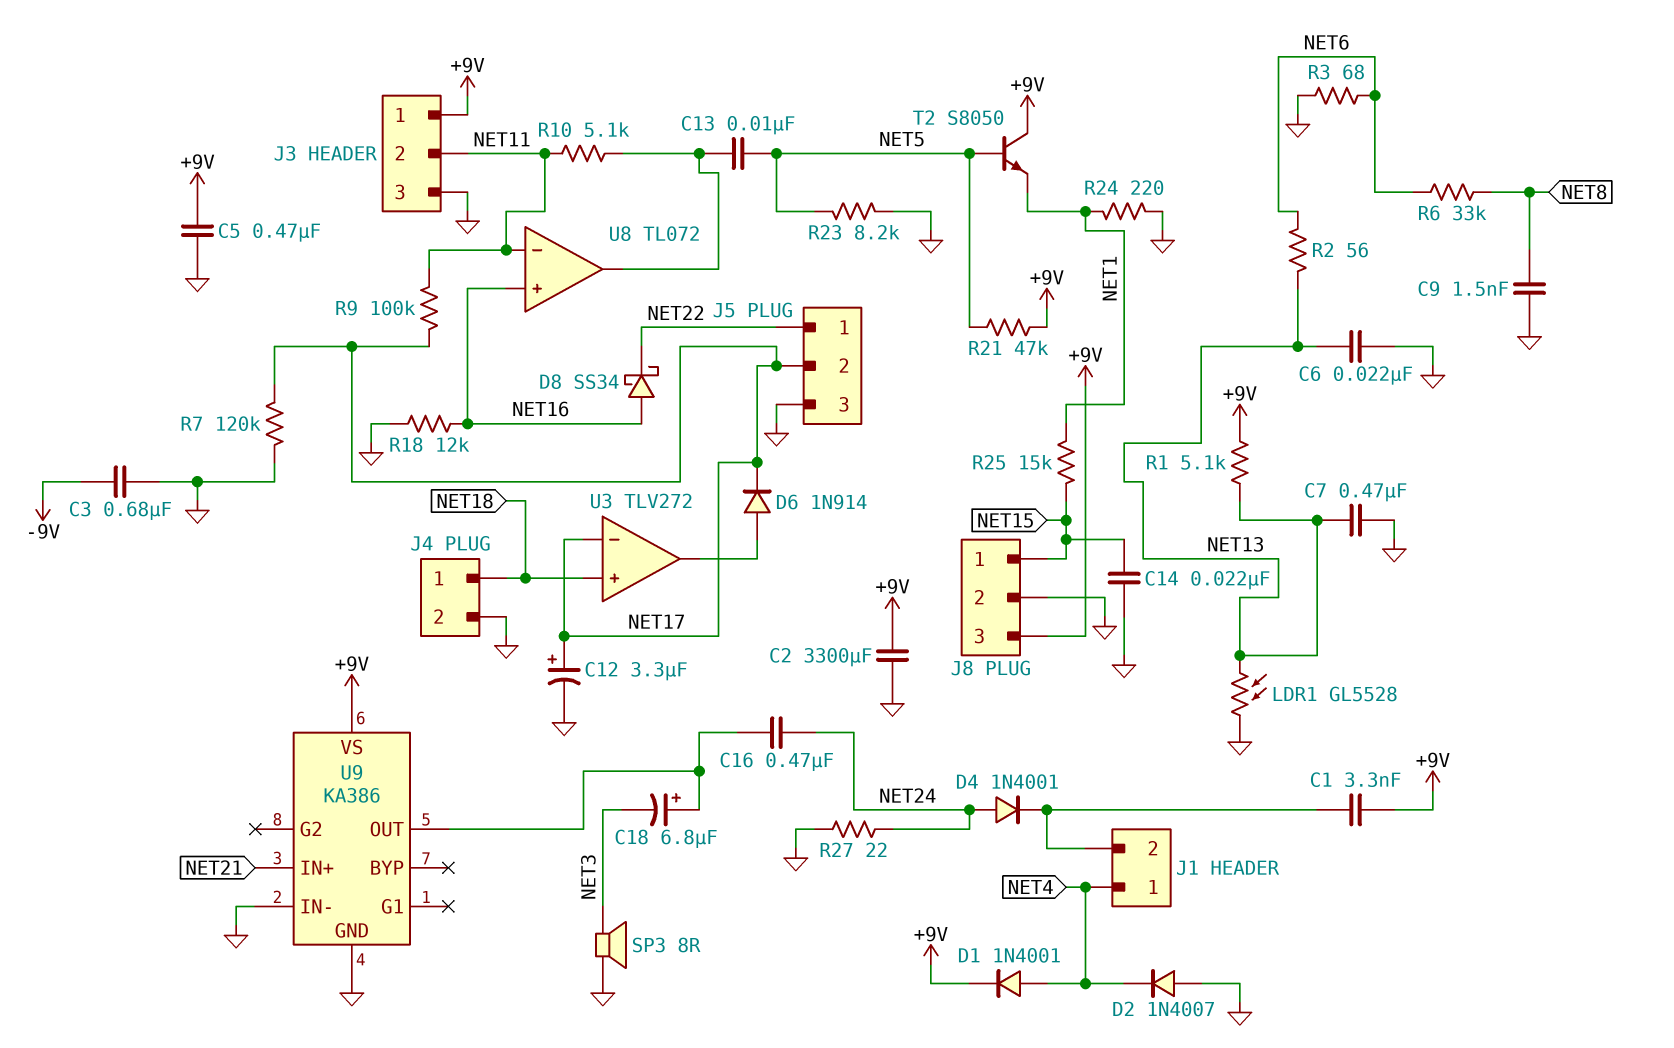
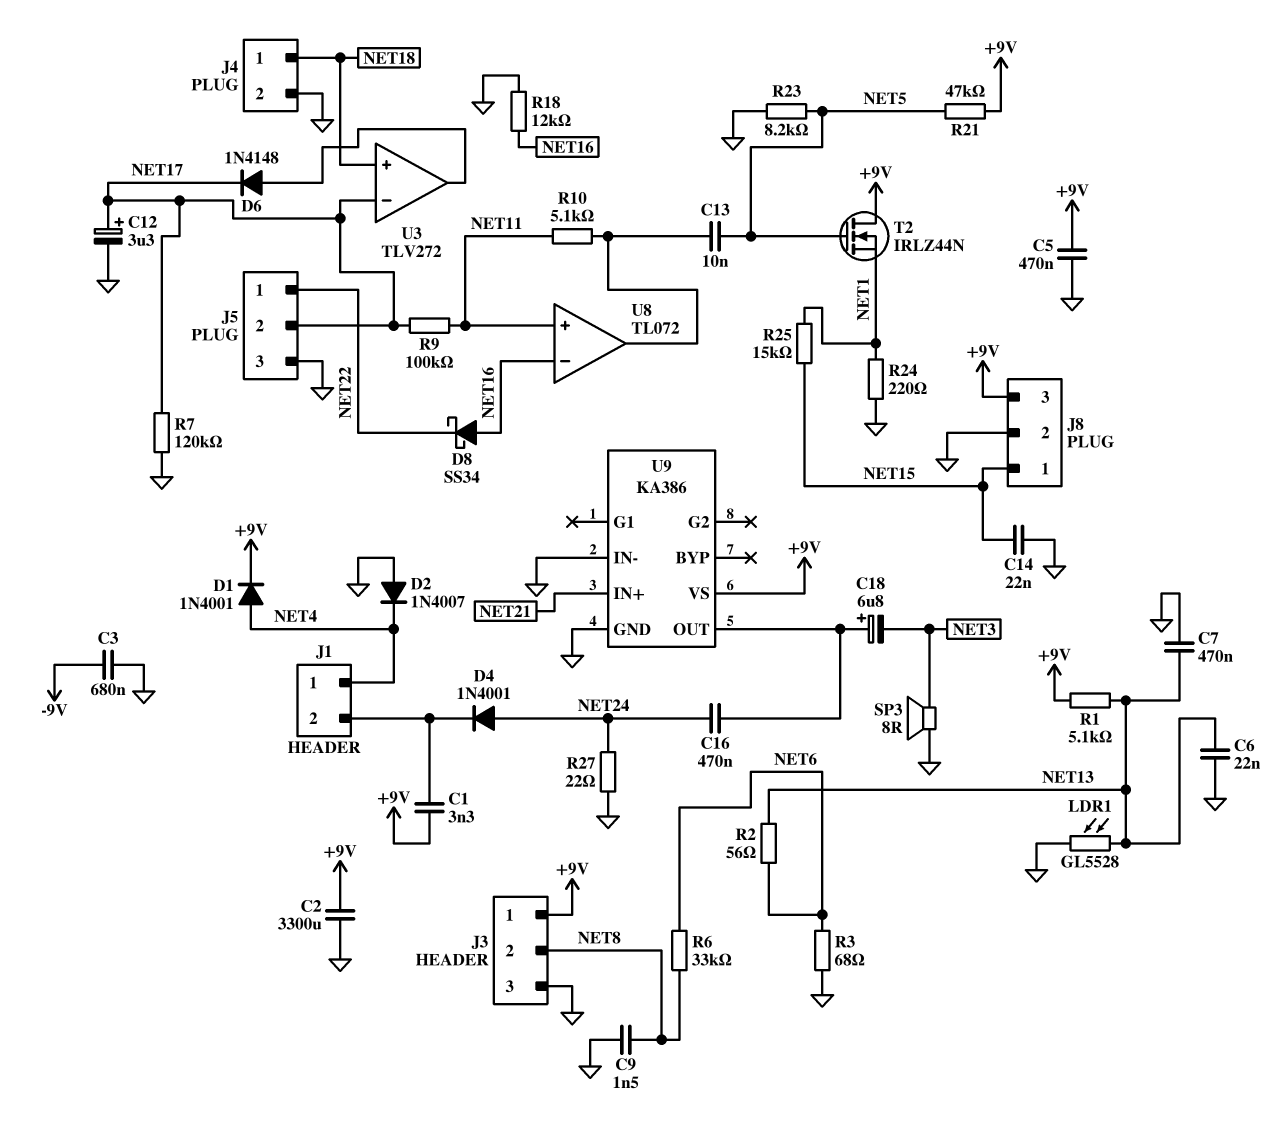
D6: diode 1N914 (A U3/out, K NET17) -> diode 1N4148 (A U3/out, K NET17)
J3 pin 2: NET11 -> NET8
T2: NPN S8050 (B NET5, C +9V, E NET1) -> NMOS IRLZ44N (G NET5, D +9V, S NET1)
U8 pin in+: NET16 -> NET11
U8 pin in-: NET11 -> NET16

